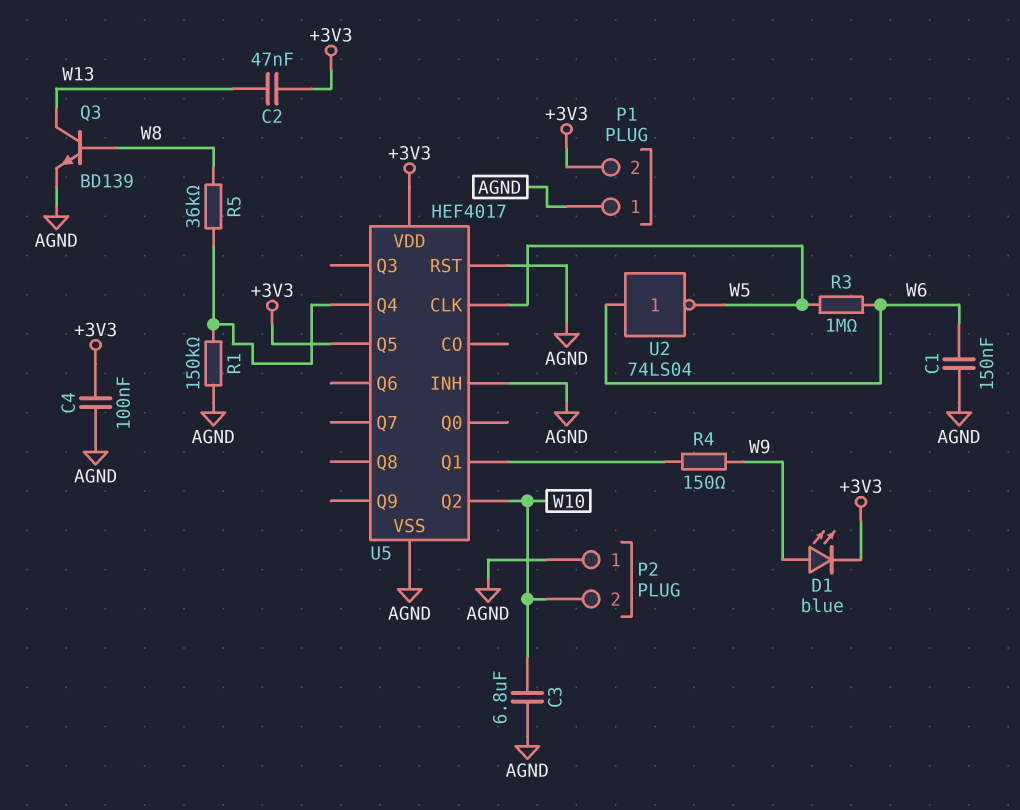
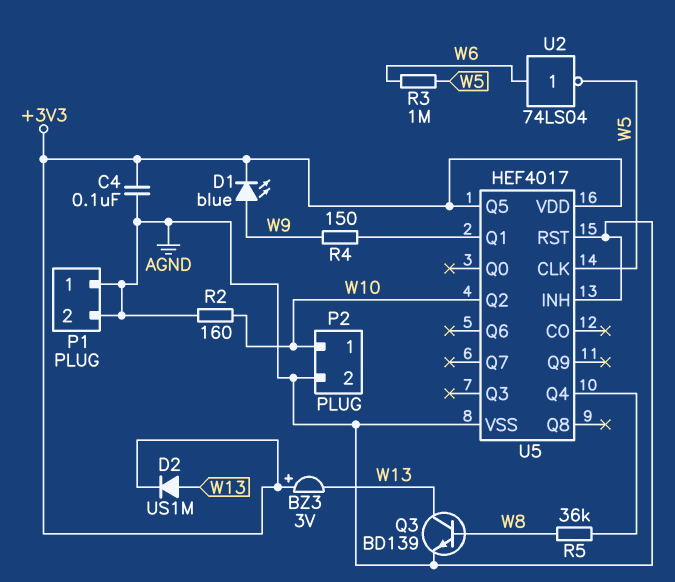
BZ3: none -> buzzer 3V (plus +3V3, minus W13)
C1: 150nF (AGND, W6) -> none
C2: 47nF (+3V3, W13) -> none
C3: 6.8uF (AGND, W10) -> none
D2: none -> diode US1M (A W13, K +3V3)
P1 pin 2: +3V3 -> AGND
P2 pin 1: AGND -> W10
P2 pin 2: W10 -> AGND
R1: 150k (AGND, U5/Q4) -> none
R2: none -> 160 (AGND, W10)

